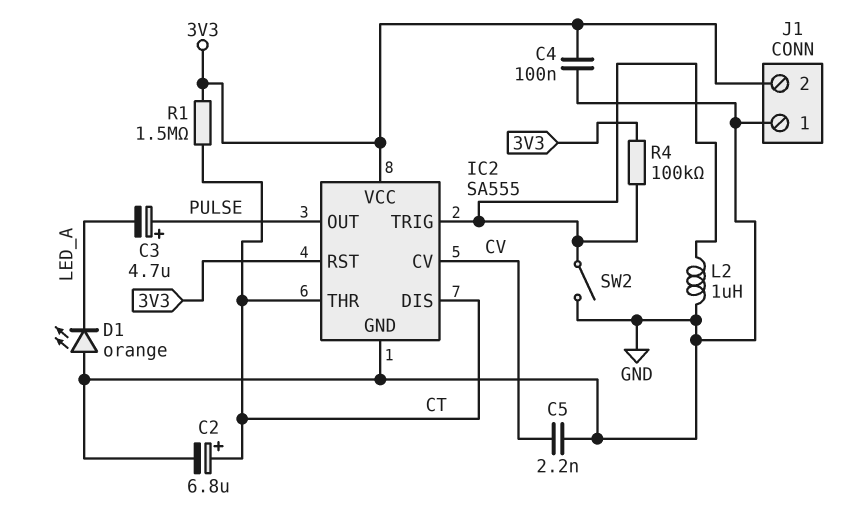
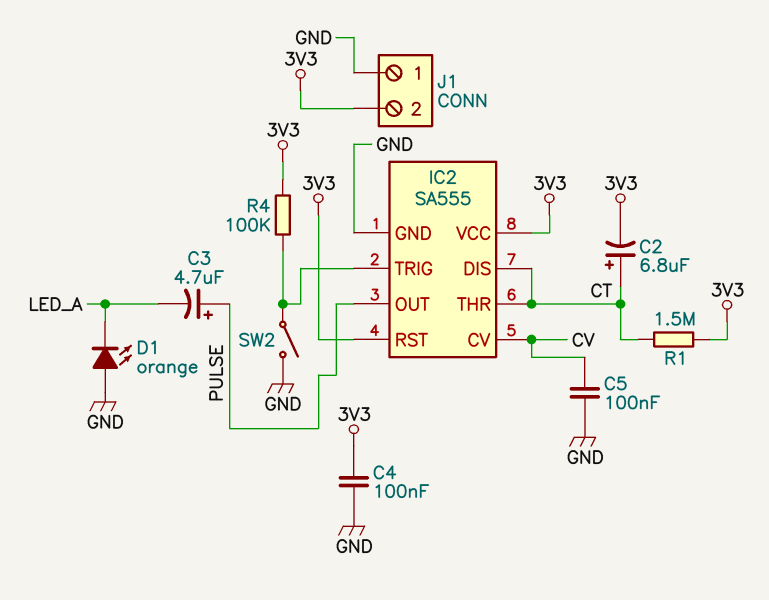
C2: 6.8uF (plus CT, minus GND) -> 6.8uF (plus CT, minus 3V3)
C5: 2.2nF (CV, GND) -> 100nF (CV, GND)
L2: 1uH (GND, IC2/TRIG) -> none

